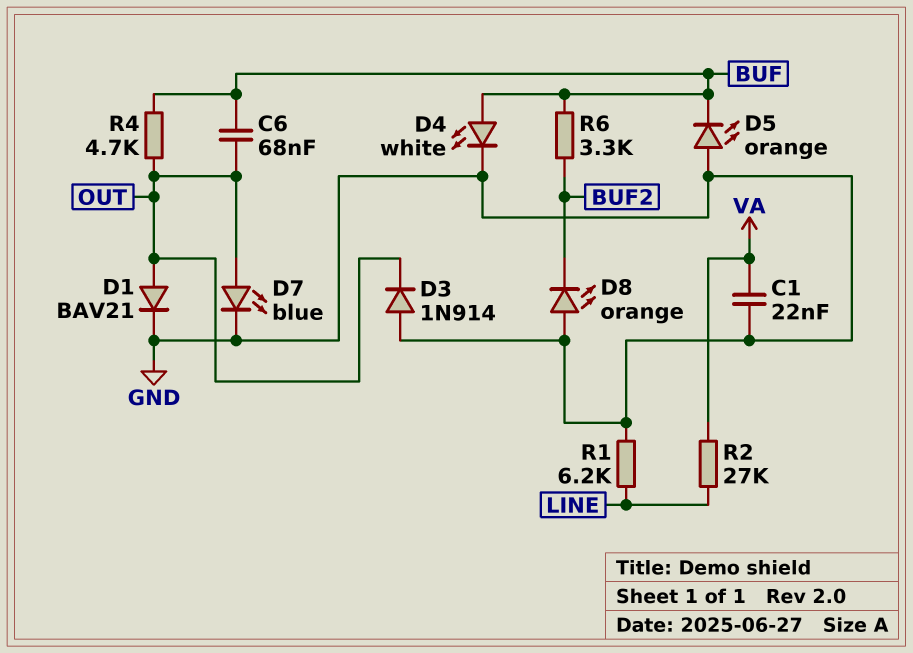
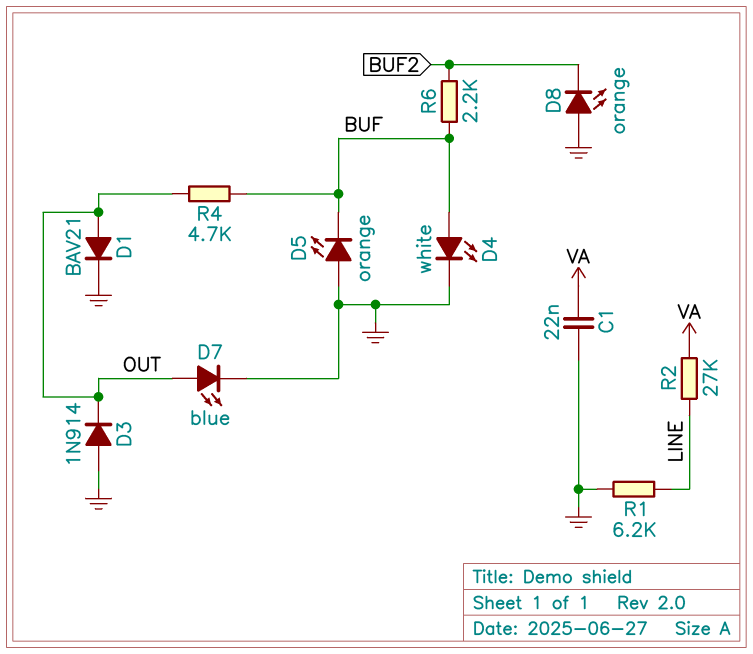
C6: 68nF (BUF, OUT) -> none
R6: 3.3k (BUF, BUF2) -> 2.2k (BUF, BUF2)

